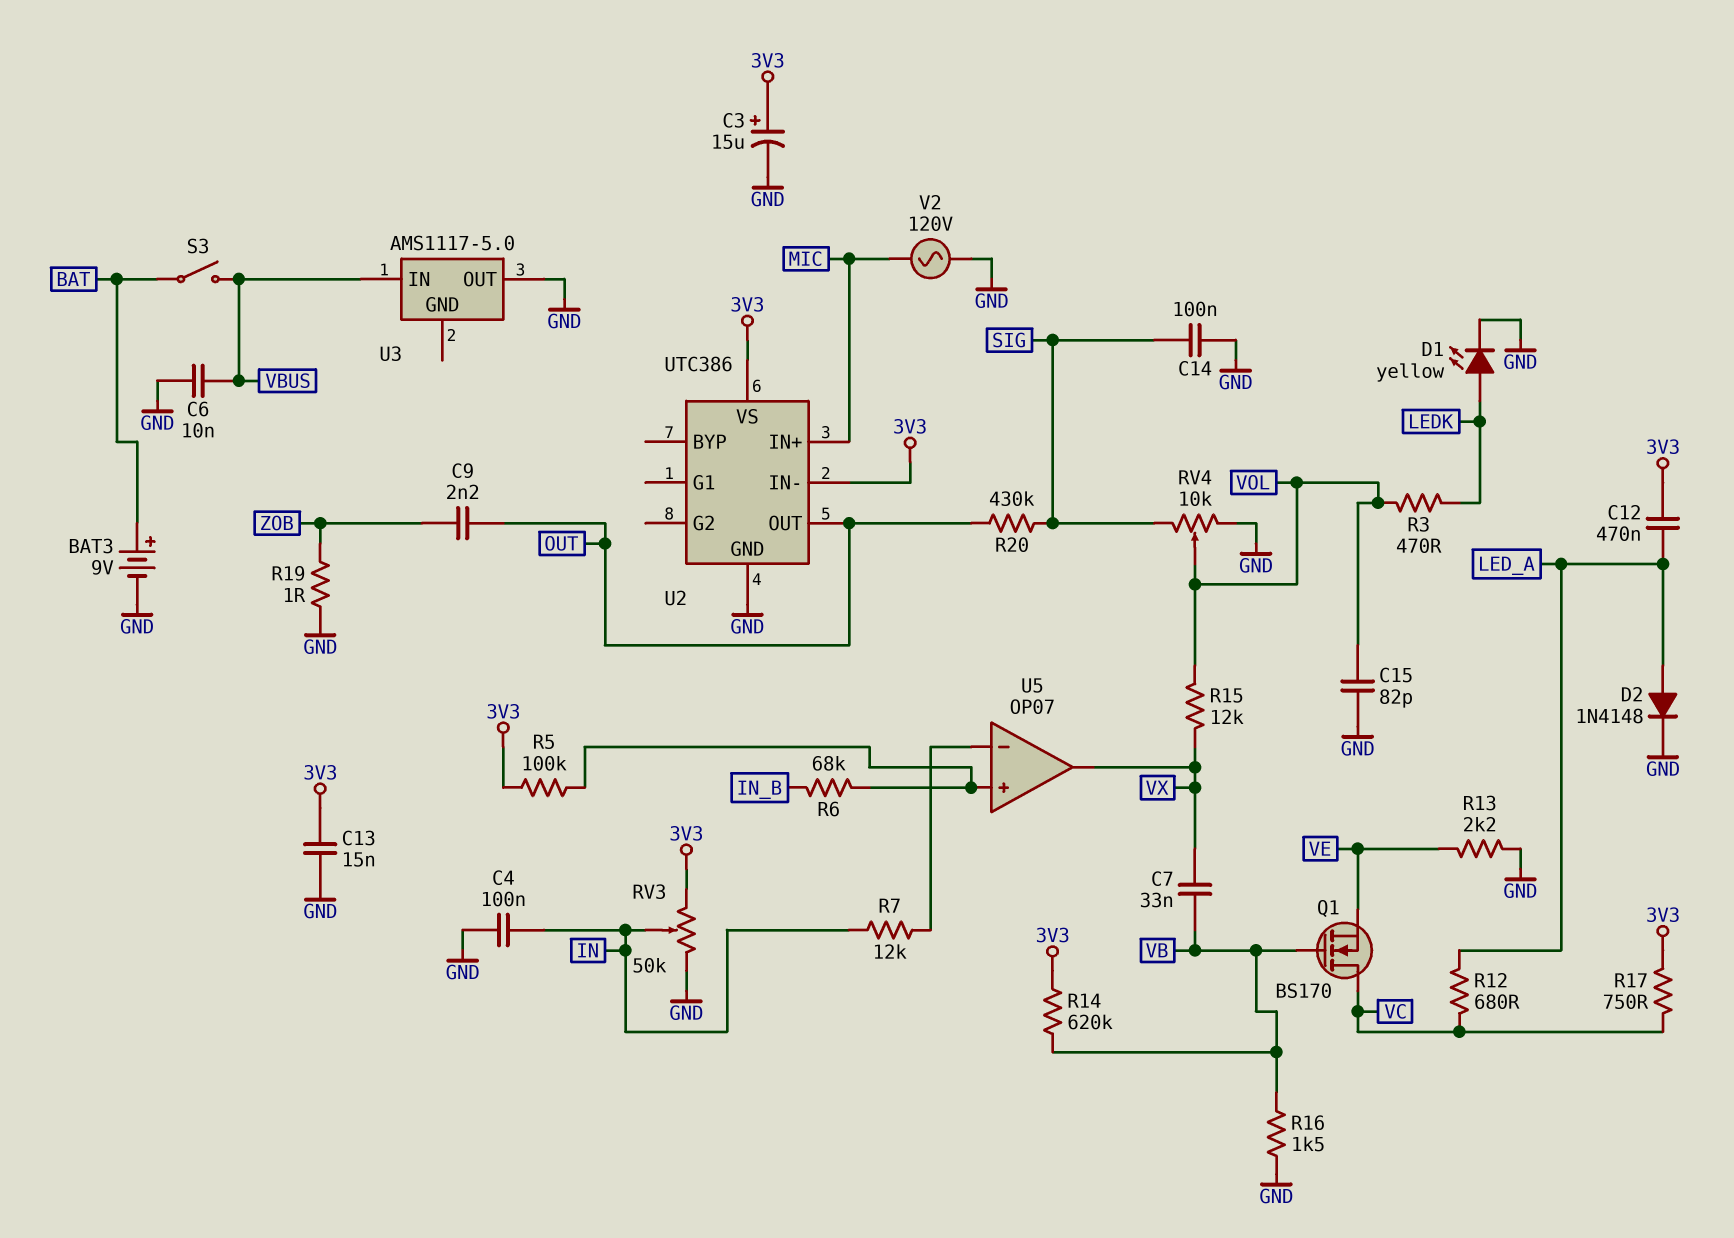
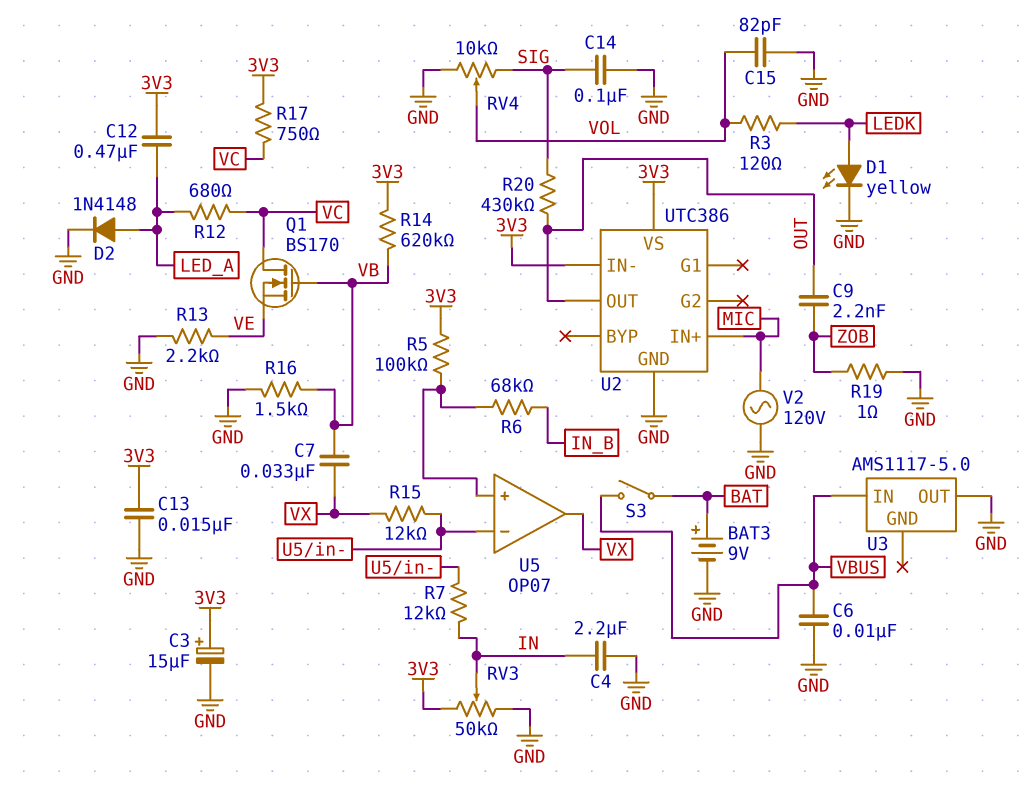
C4: 100nF (GND, IN) -> 2.2uF (GND, IN)
R3: 470 (LEDK, VOL) -> 120 (LEDK, VOL)
R15: 12k (VOL, VX) -> 12k (U5/in-, VX)

